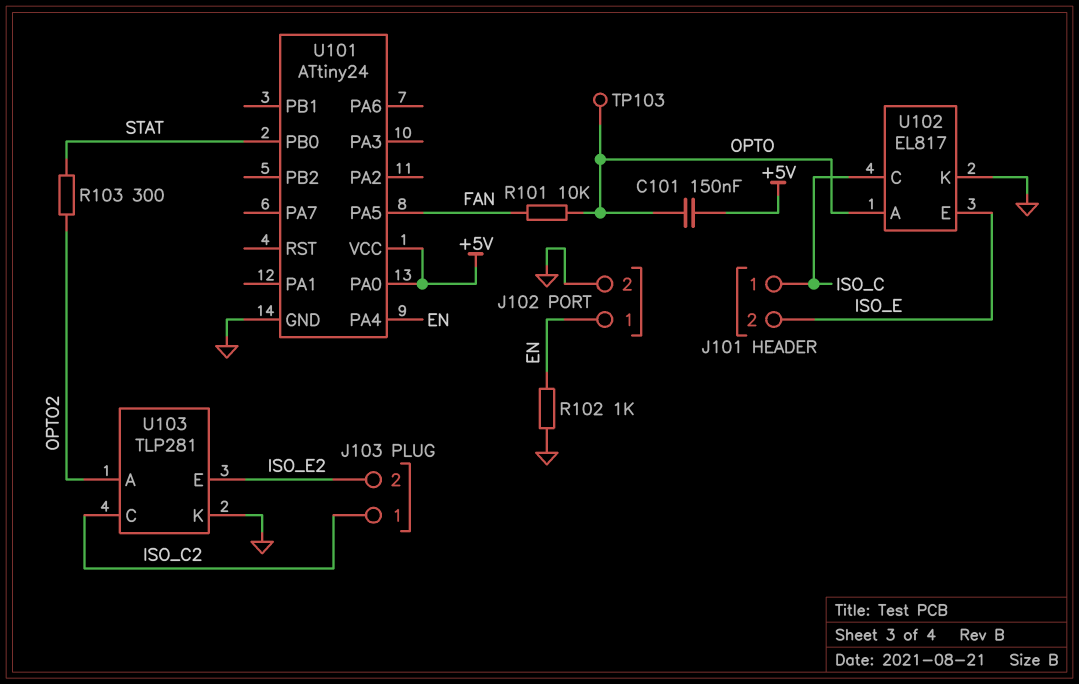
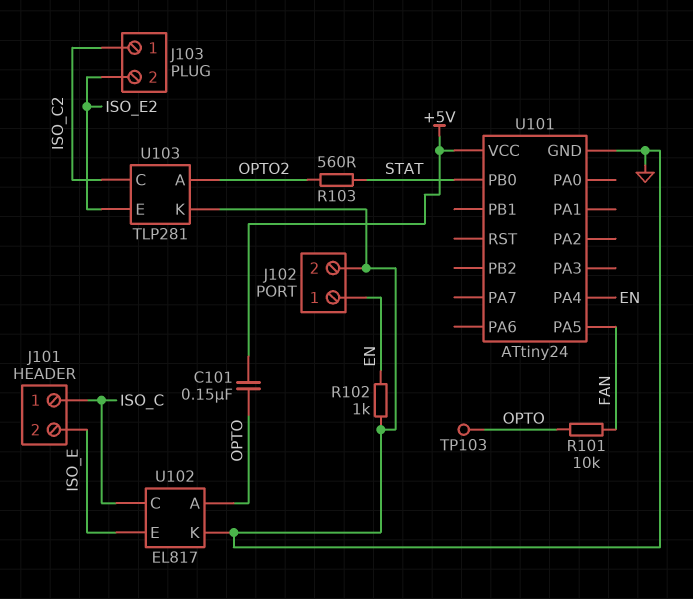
R103: 300 (OPTO2, STAT) -> 560 (OPTO2, STAT)
U101 pin PA0: +5V -> none

